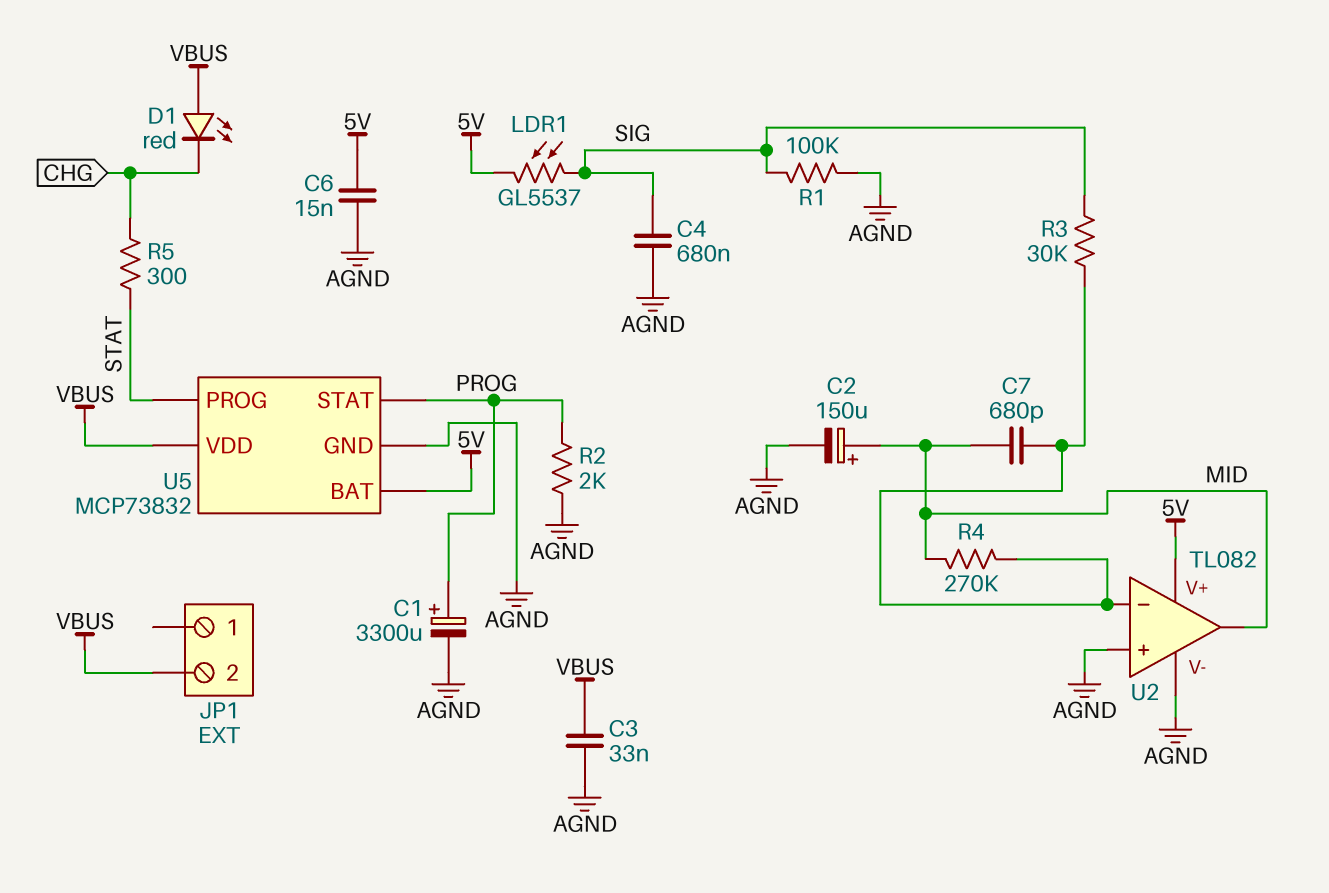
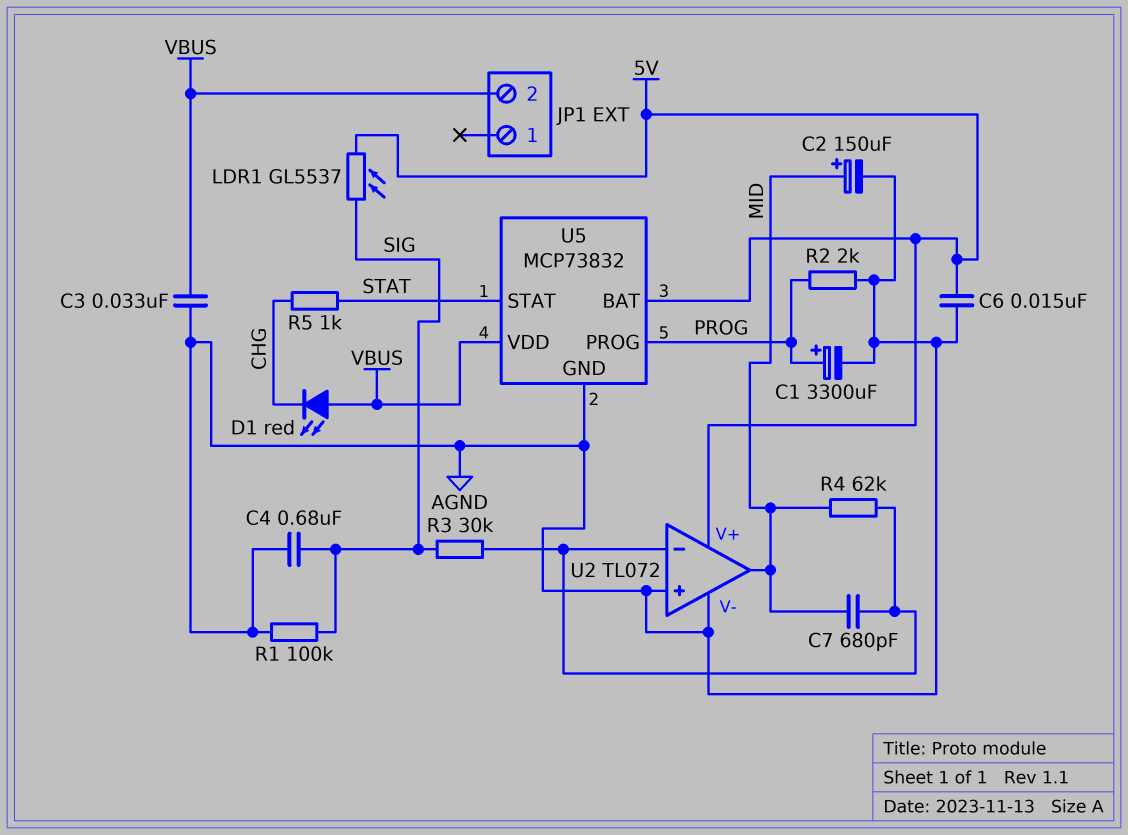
R4: 270k (MID, U2/in-) -> 62k (MID, U2/in-)
R5: 300 (CHG, STAT) -> 1k (CHG, STAT)
U2: TL082 -> TL072
U5 pin PROG: STAT -> PROG
U5 pin STAT: PROG -> STAT

